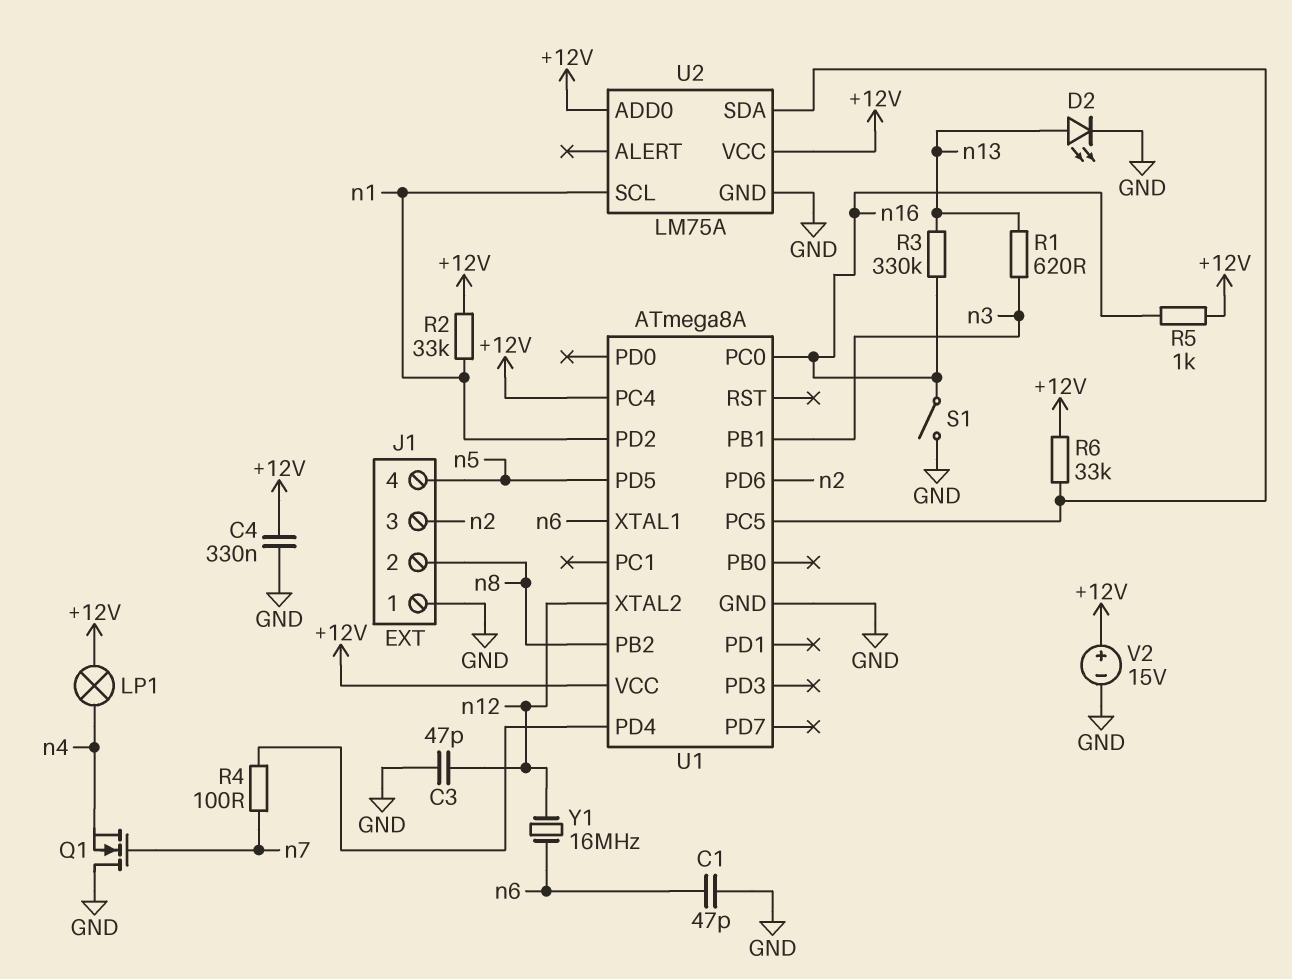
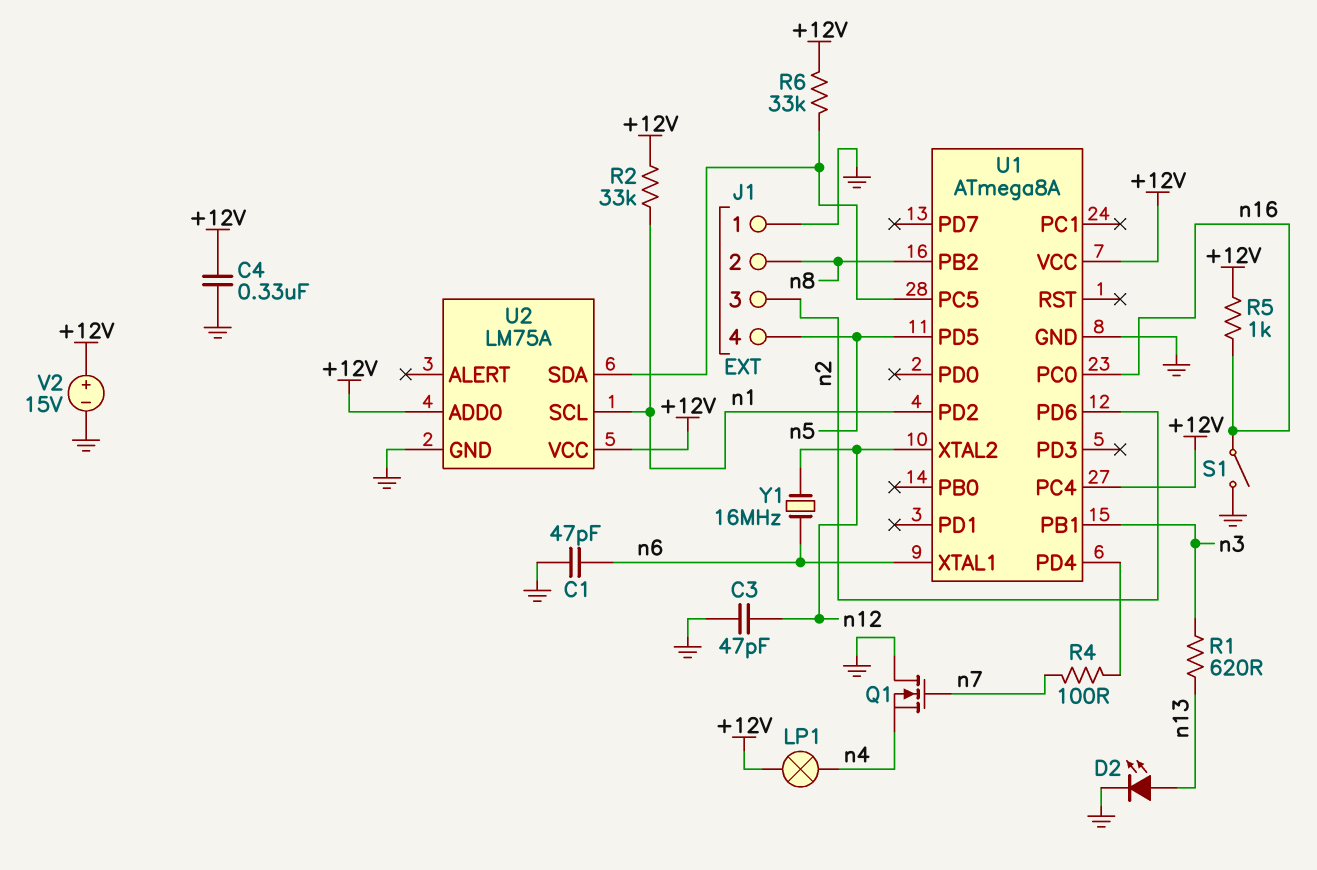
R3: 330k (n13, n16) -> none

